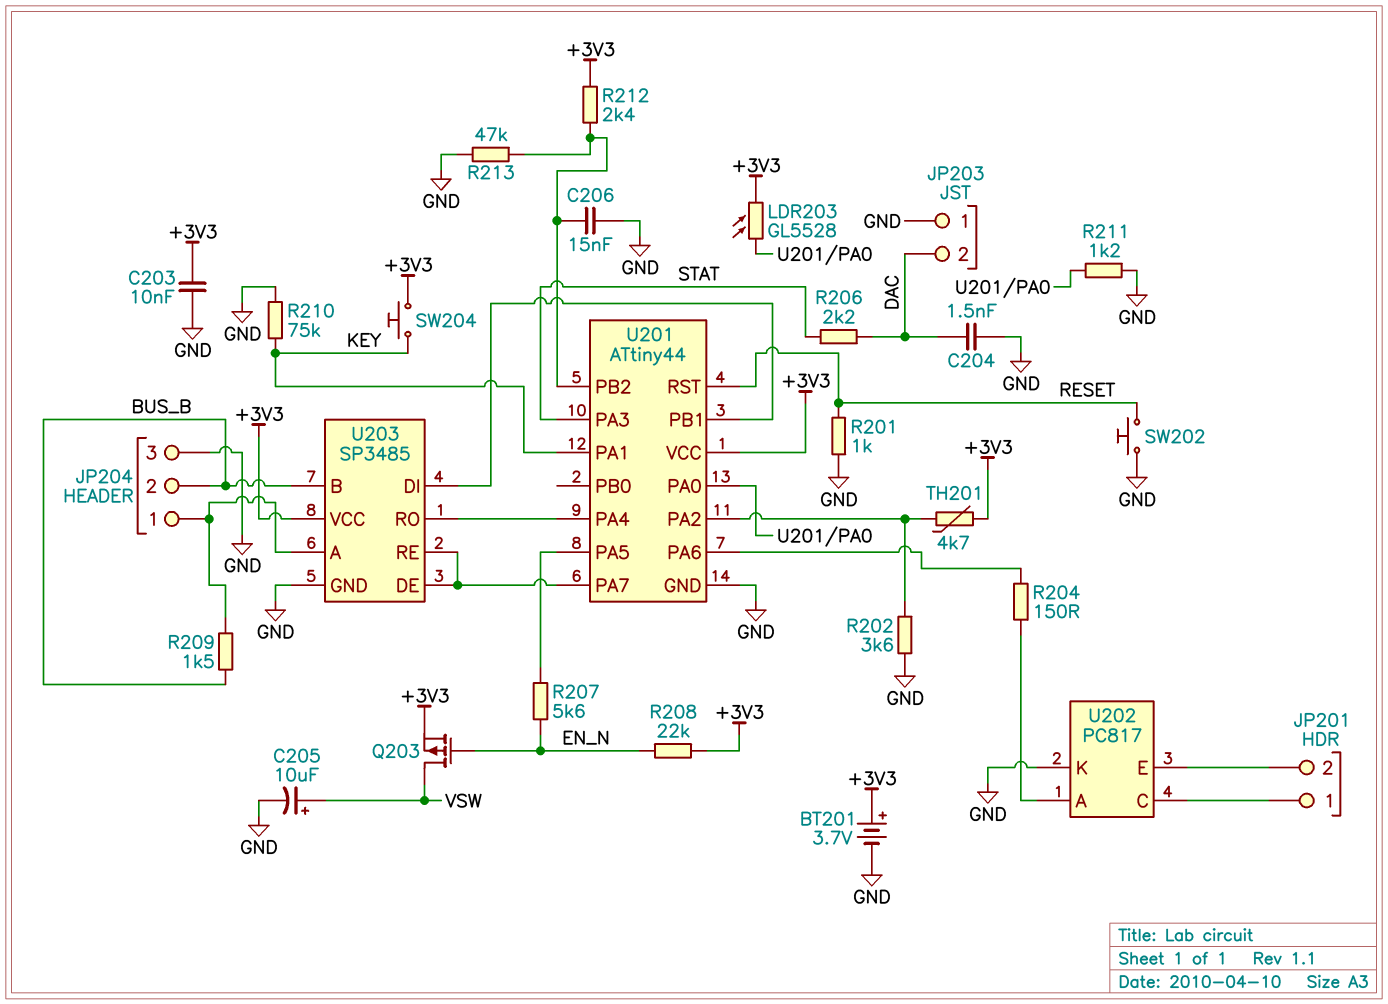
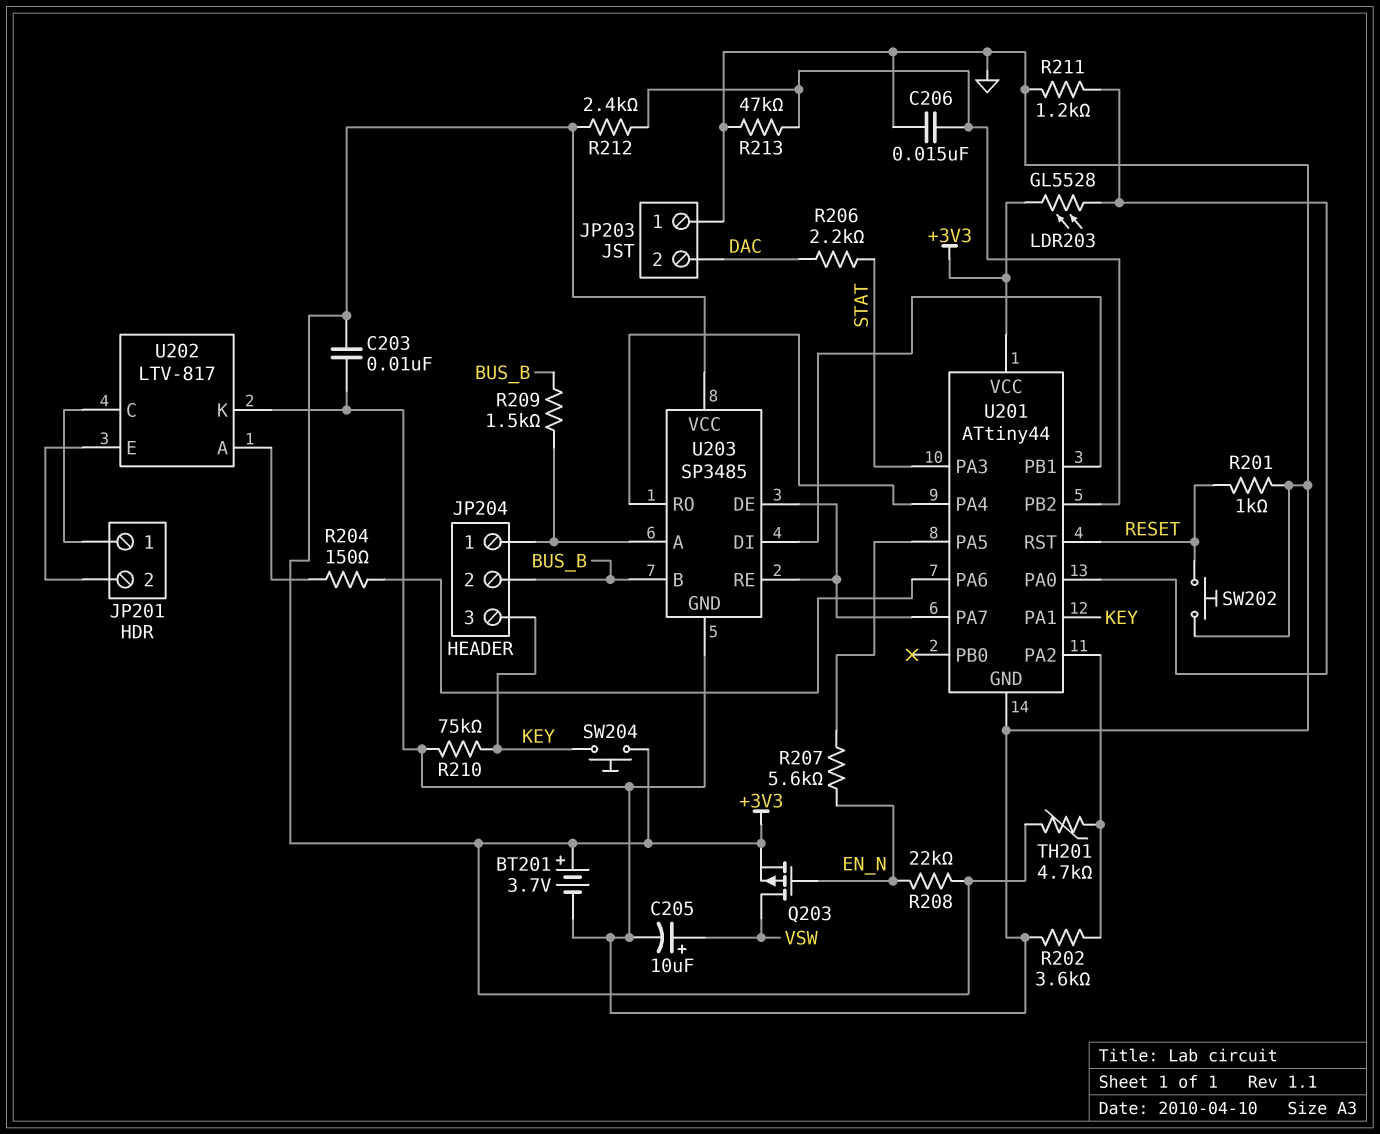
C204: 1.5nF (DAC, GND) -> none
JP204 pin 3: GND -> KEY
U202: PC817 -> LTV-817

